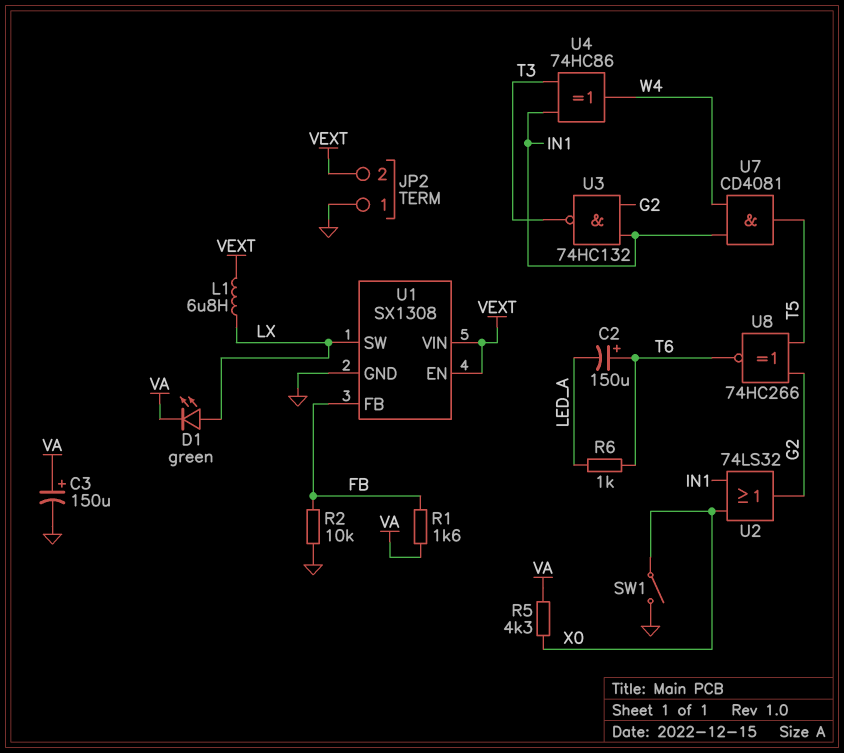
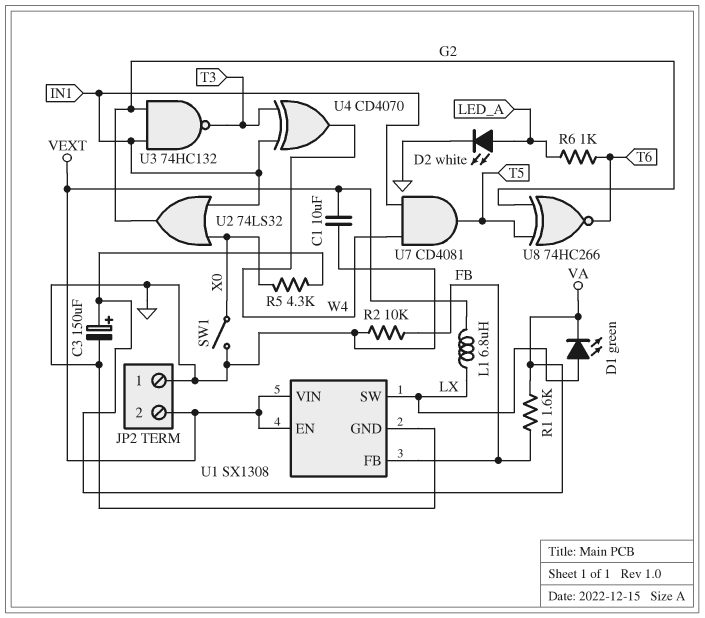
C1: none -> 10uF (GND, VEXT)
C2: 150uF (plus T6, minus LED_A) -> none
D2: none -> LED white (A LED_A, K GND)
U4: XOR 74HC86 (in IN1, in T3, out W4) -> XOR CD4070 (in IN1, in T3, out W4)

